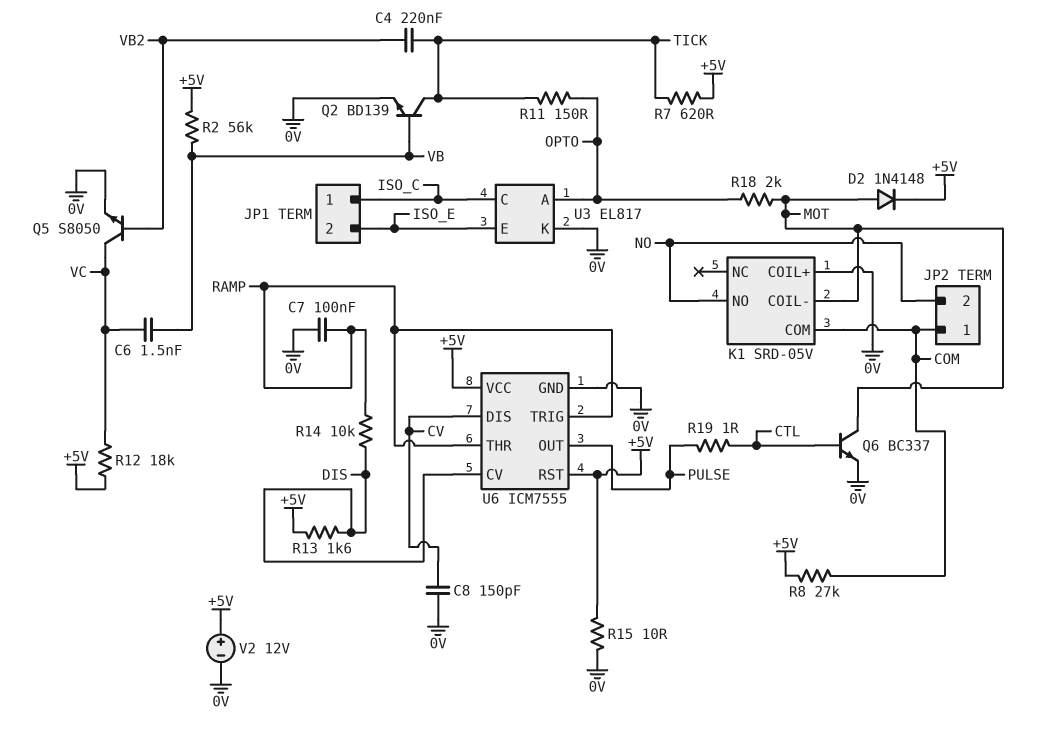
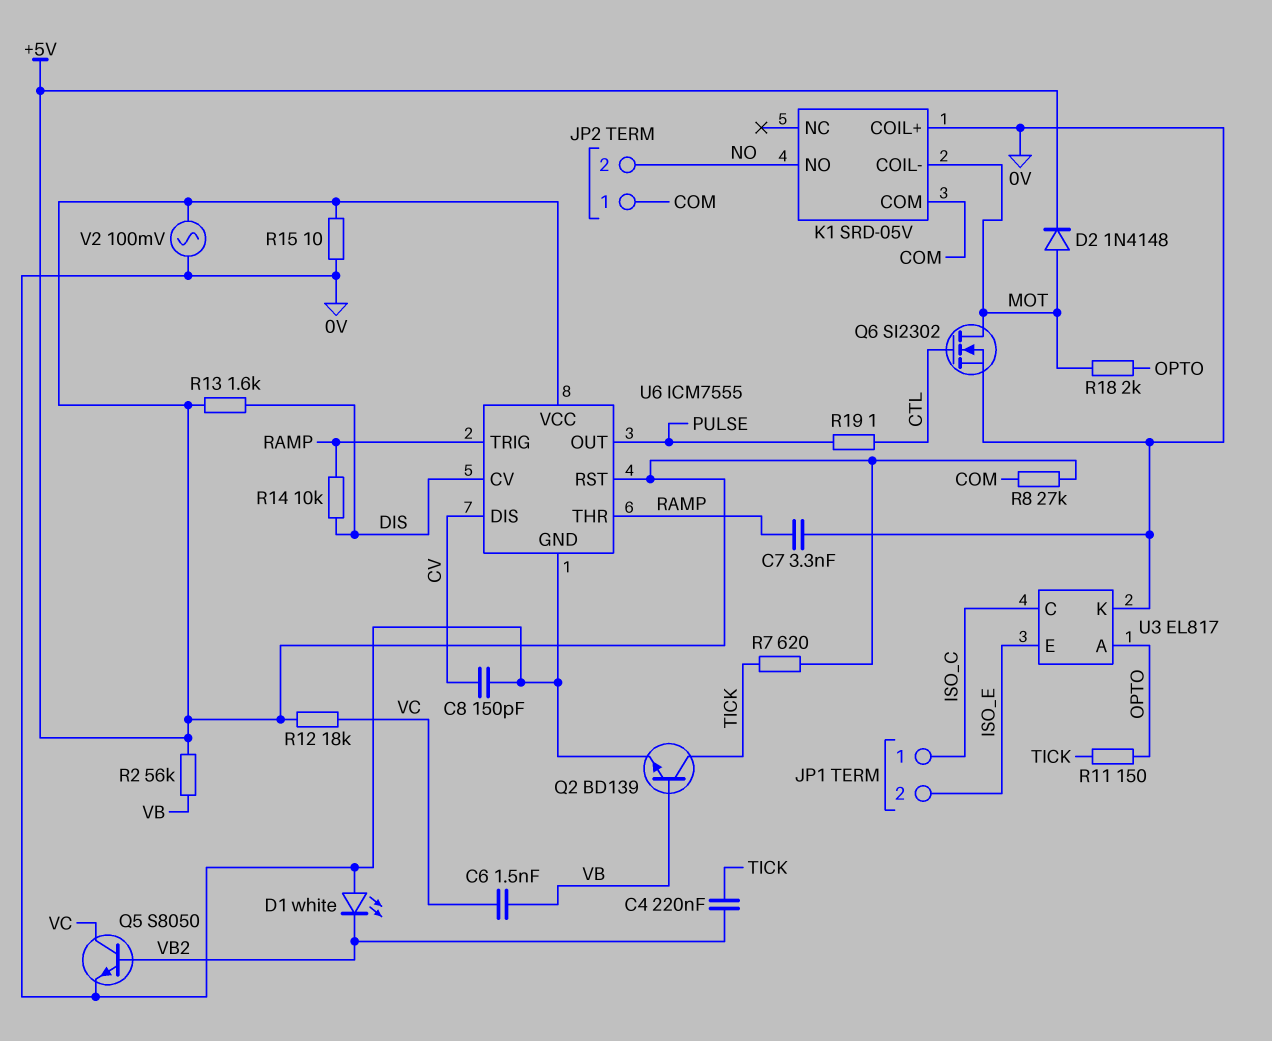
C7: 100nF (0V, RAMP) -> 3.3nF (0V, RAMP)
D1: none -> LED white (A 0V, K VB2)
Q6: NPN BC337 (B CTL, C MOT, E 0V) -> NMOS SI2302 (G CTL, D MOT, S 0V)
V2: 12V (plus +5V, minus 0V) -> AC 100mV (+5V, 0V)

